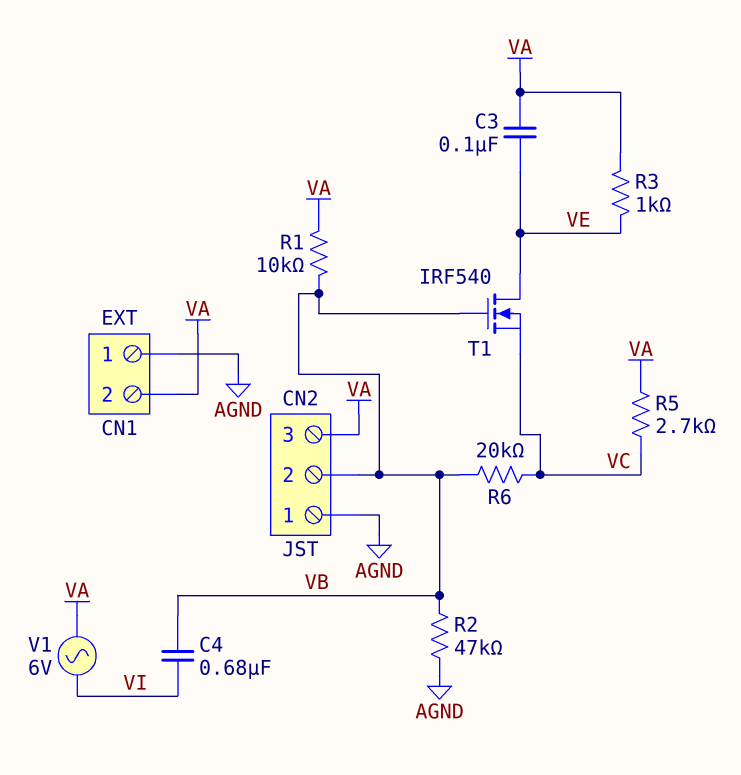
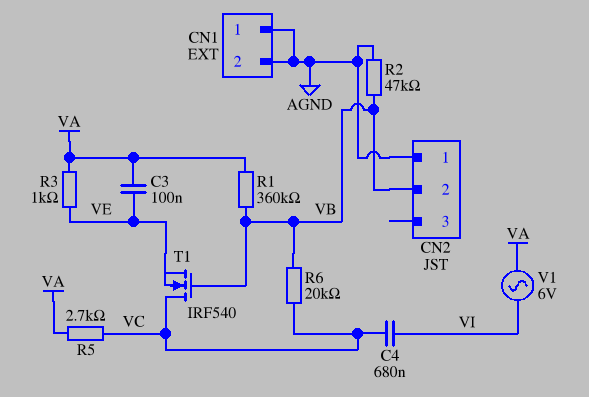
C4: 680nF (VB, VI) -> 680nF (VC, VI)
CN1 pin 2: VA -> AGND
CN2 pin 3: VA -> none
R1: 10k (VA, VB) -> 360k (VA, VB)
T1: NMOS IRF540 (G VB, D VE, S VC) -> NMOS IRF540 (G VB, D VC, S VE)

